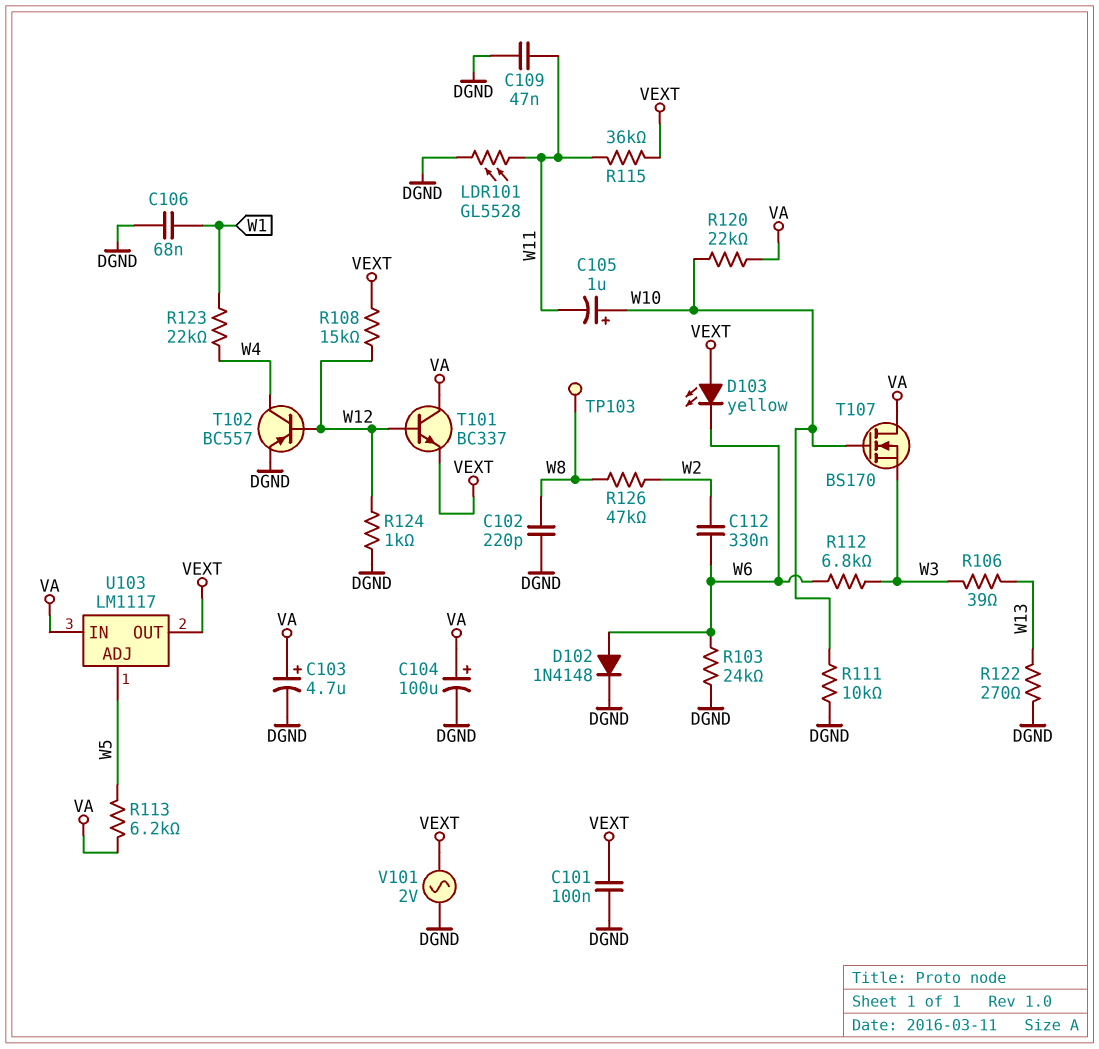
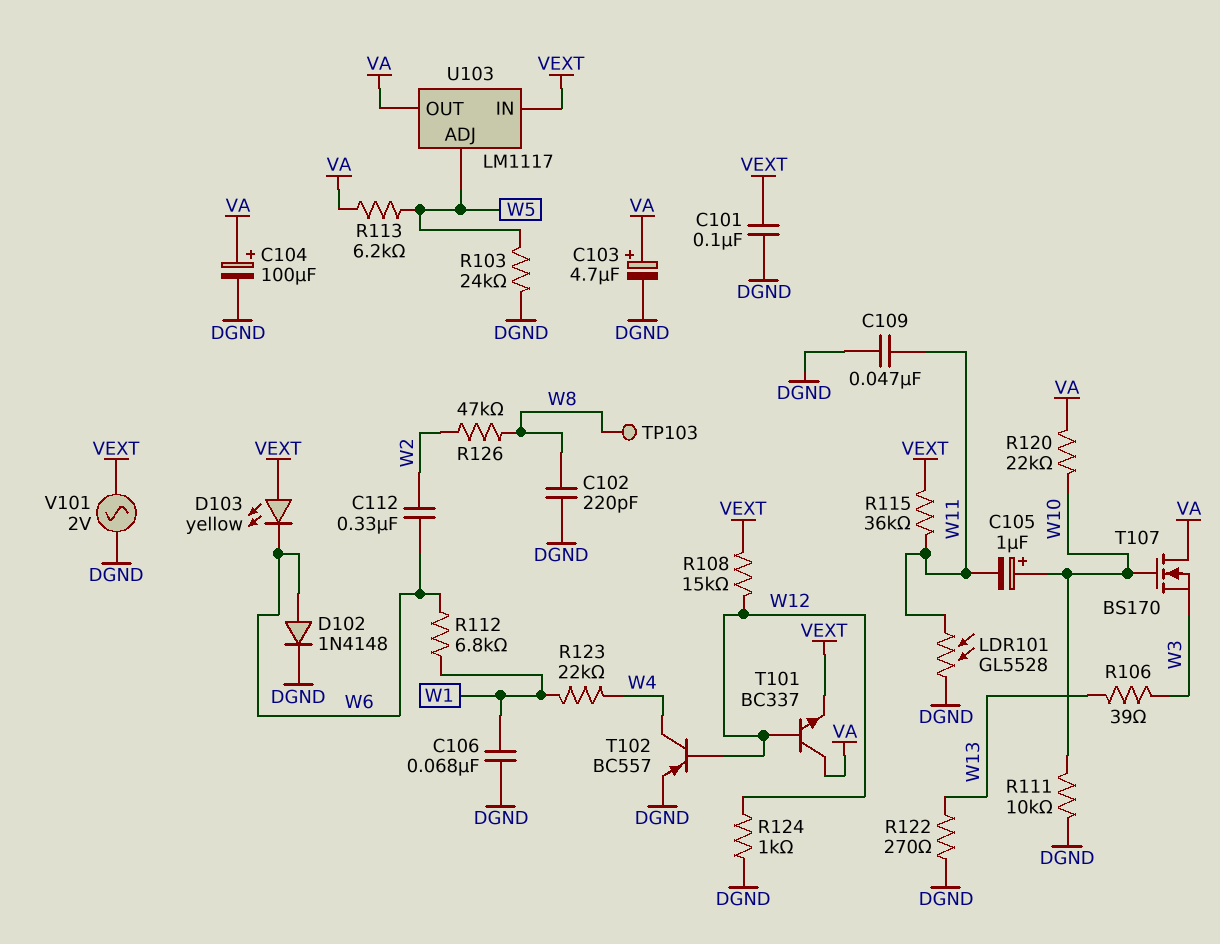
R103: 24k (DGND, W6) -> 24k (DGND, W5)
R112: 6.8k (W3, W6) -> 6.8k (W1, W6)
U103 pin IN: VA -> VEXT
U103 pin OUT: VEXT -> VA

